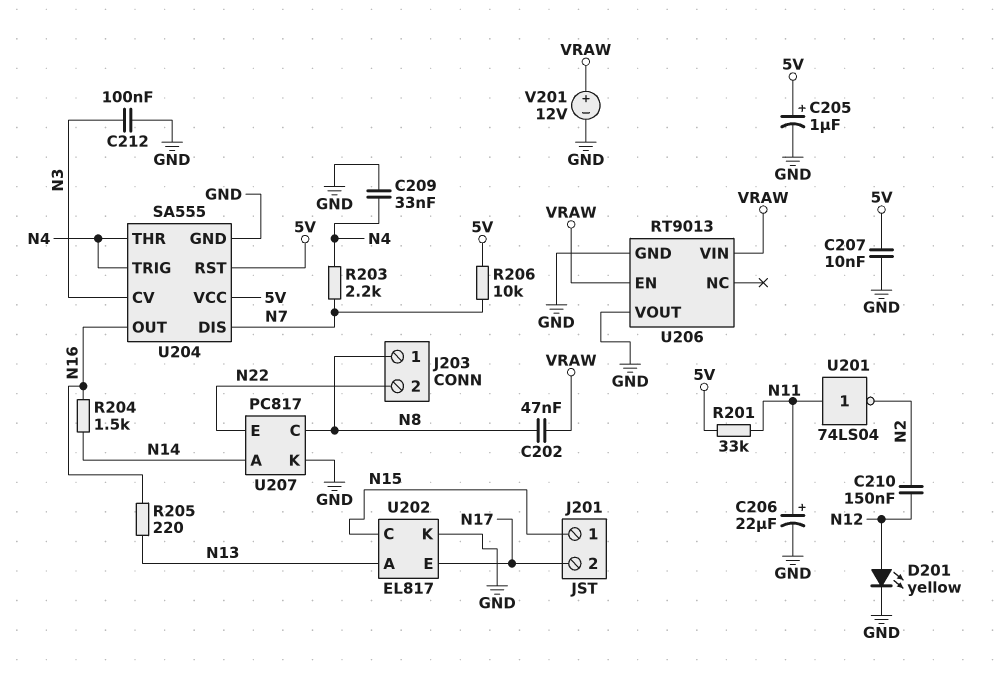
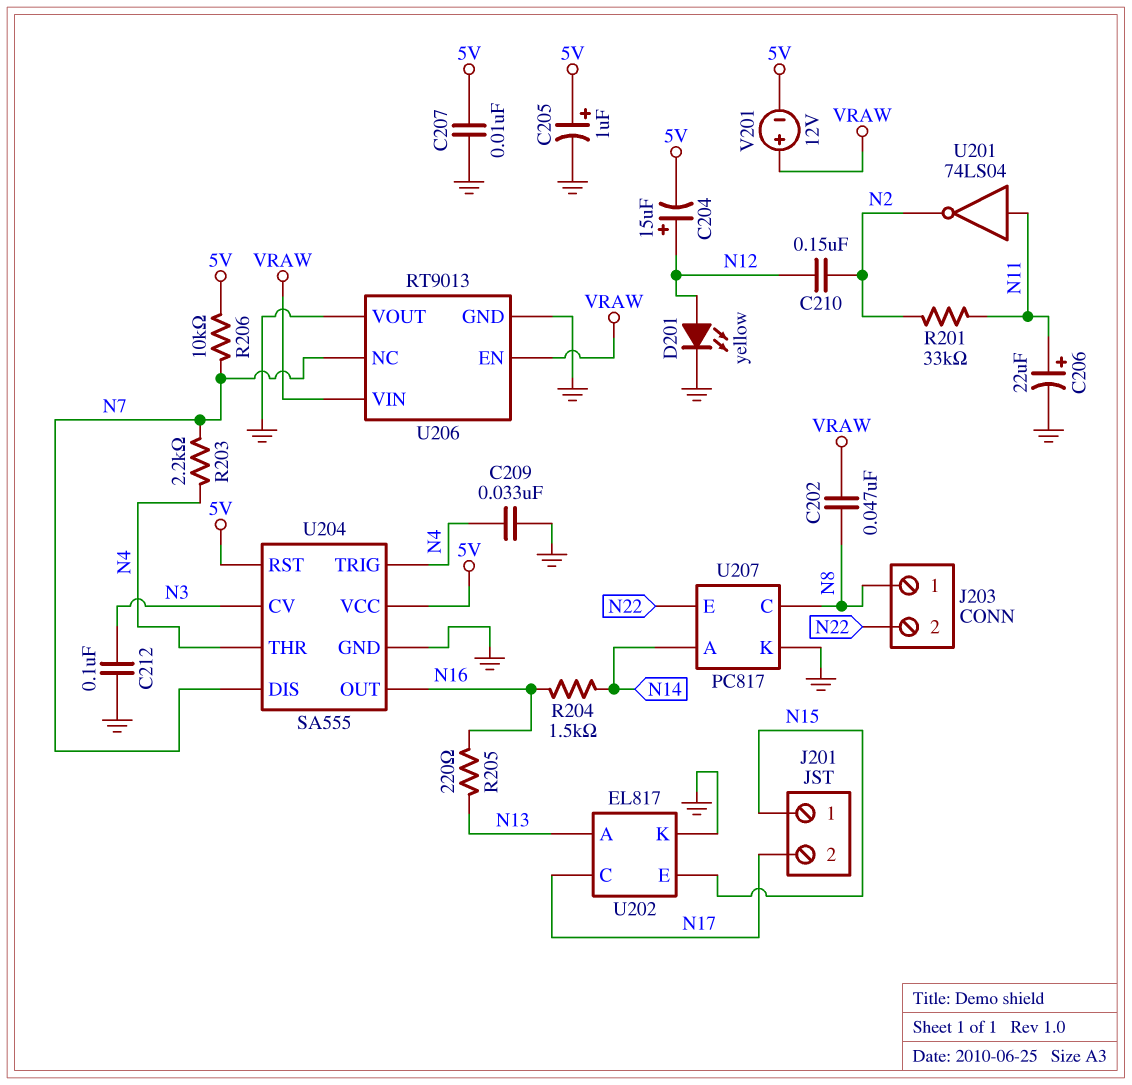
C204: none -> 15uF (plus N12, minus 5V)
R201: 33k (5V, N11) -> 33k (N2, N11)
U202 pin C: N15 -> N17
U202 pin E: N17 -> N15
U206 pin NC: none -> N7
V201: 12V (plus VRAW, minus GND) -> 12V (plus VRAW, minus 5V)

